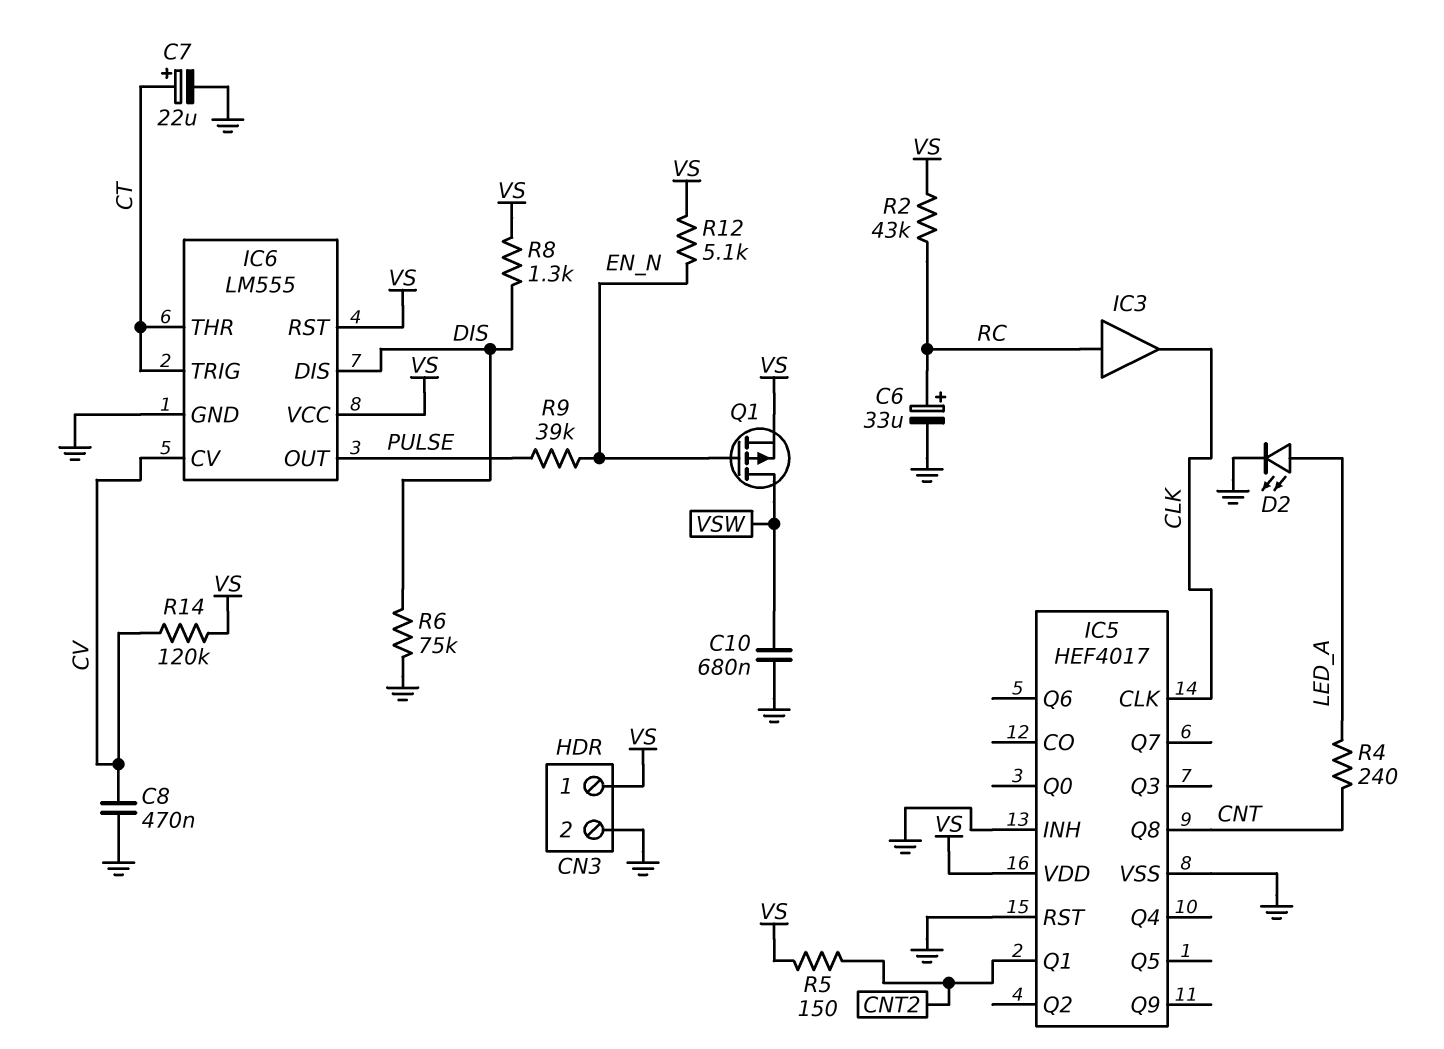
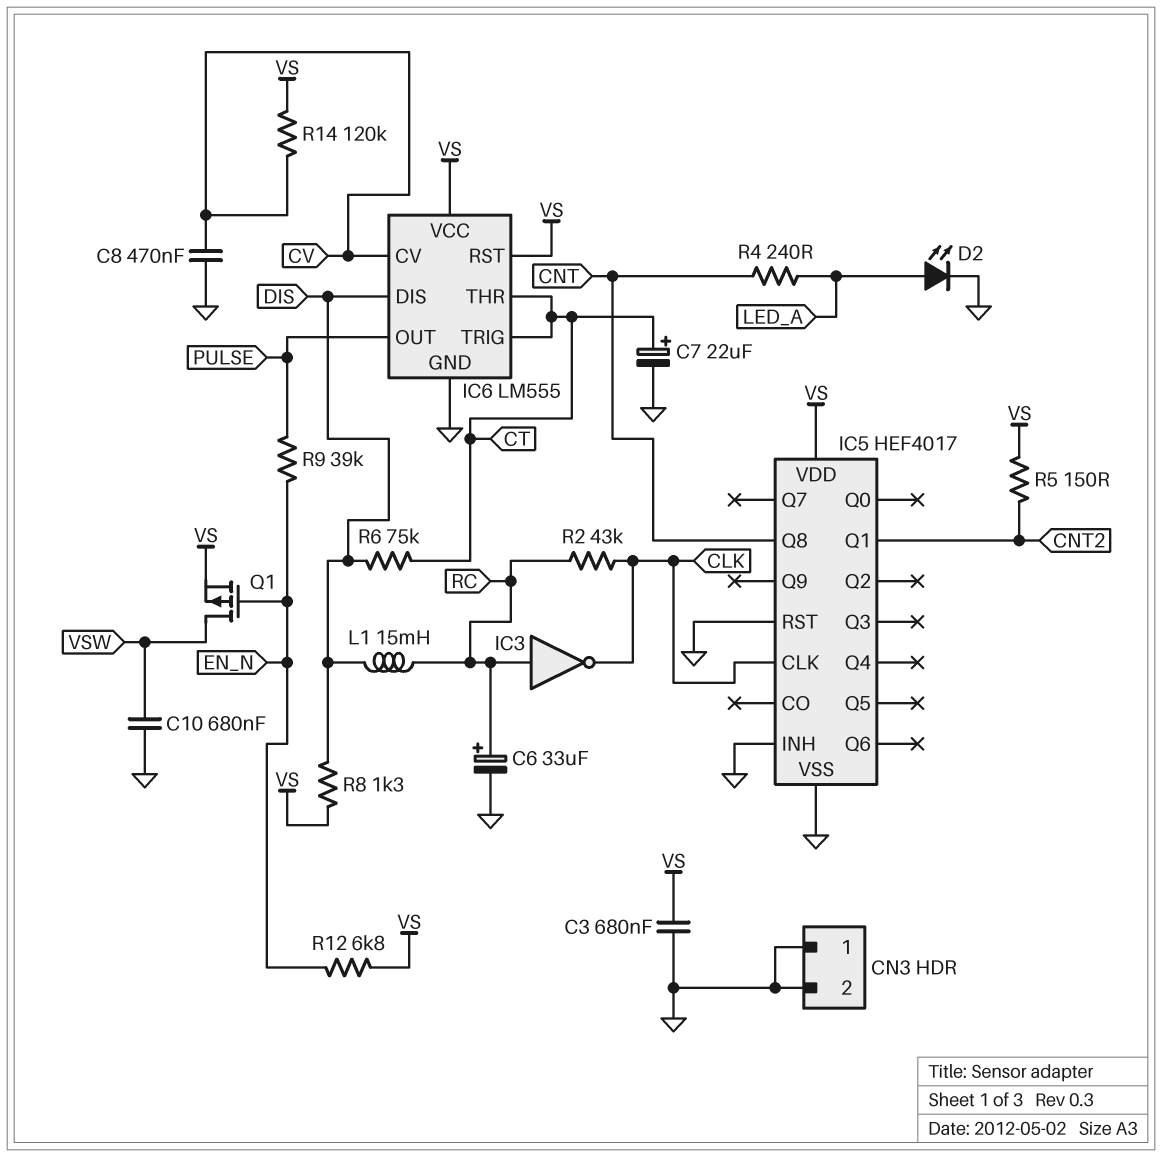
C3: none -> 680nF (GND, VS)
CN3 pin 1: VS -> GND
IC3: buffer (in RC, out CLK) -> NOT (in RC, out CLK)
L1: none -> 15mH (DIS, RC)
R2: 43k (RC, VS) -> 43k (CLK, RC)
R6: 75k (DIS, GND) -> 75k (CT, DIS)
R12: 5.1k (EN_N, VS) -> 6.8k (EN_N, VS)

